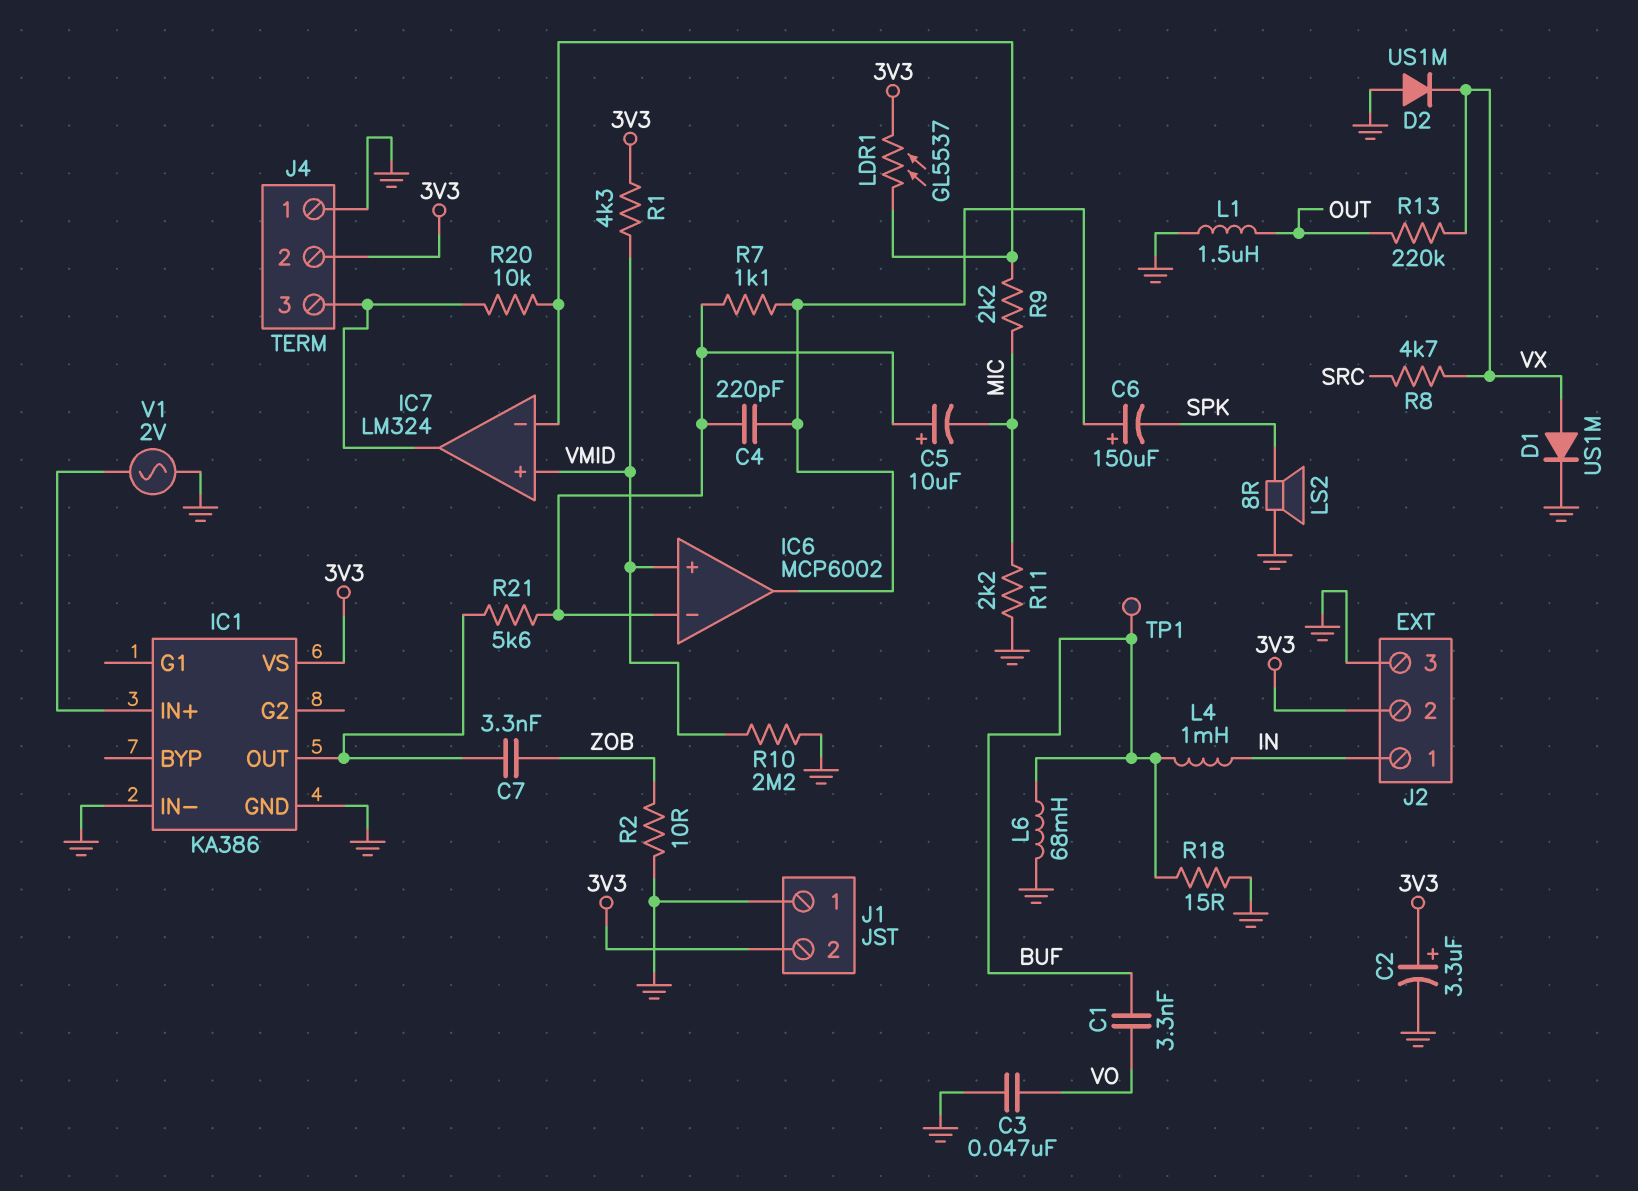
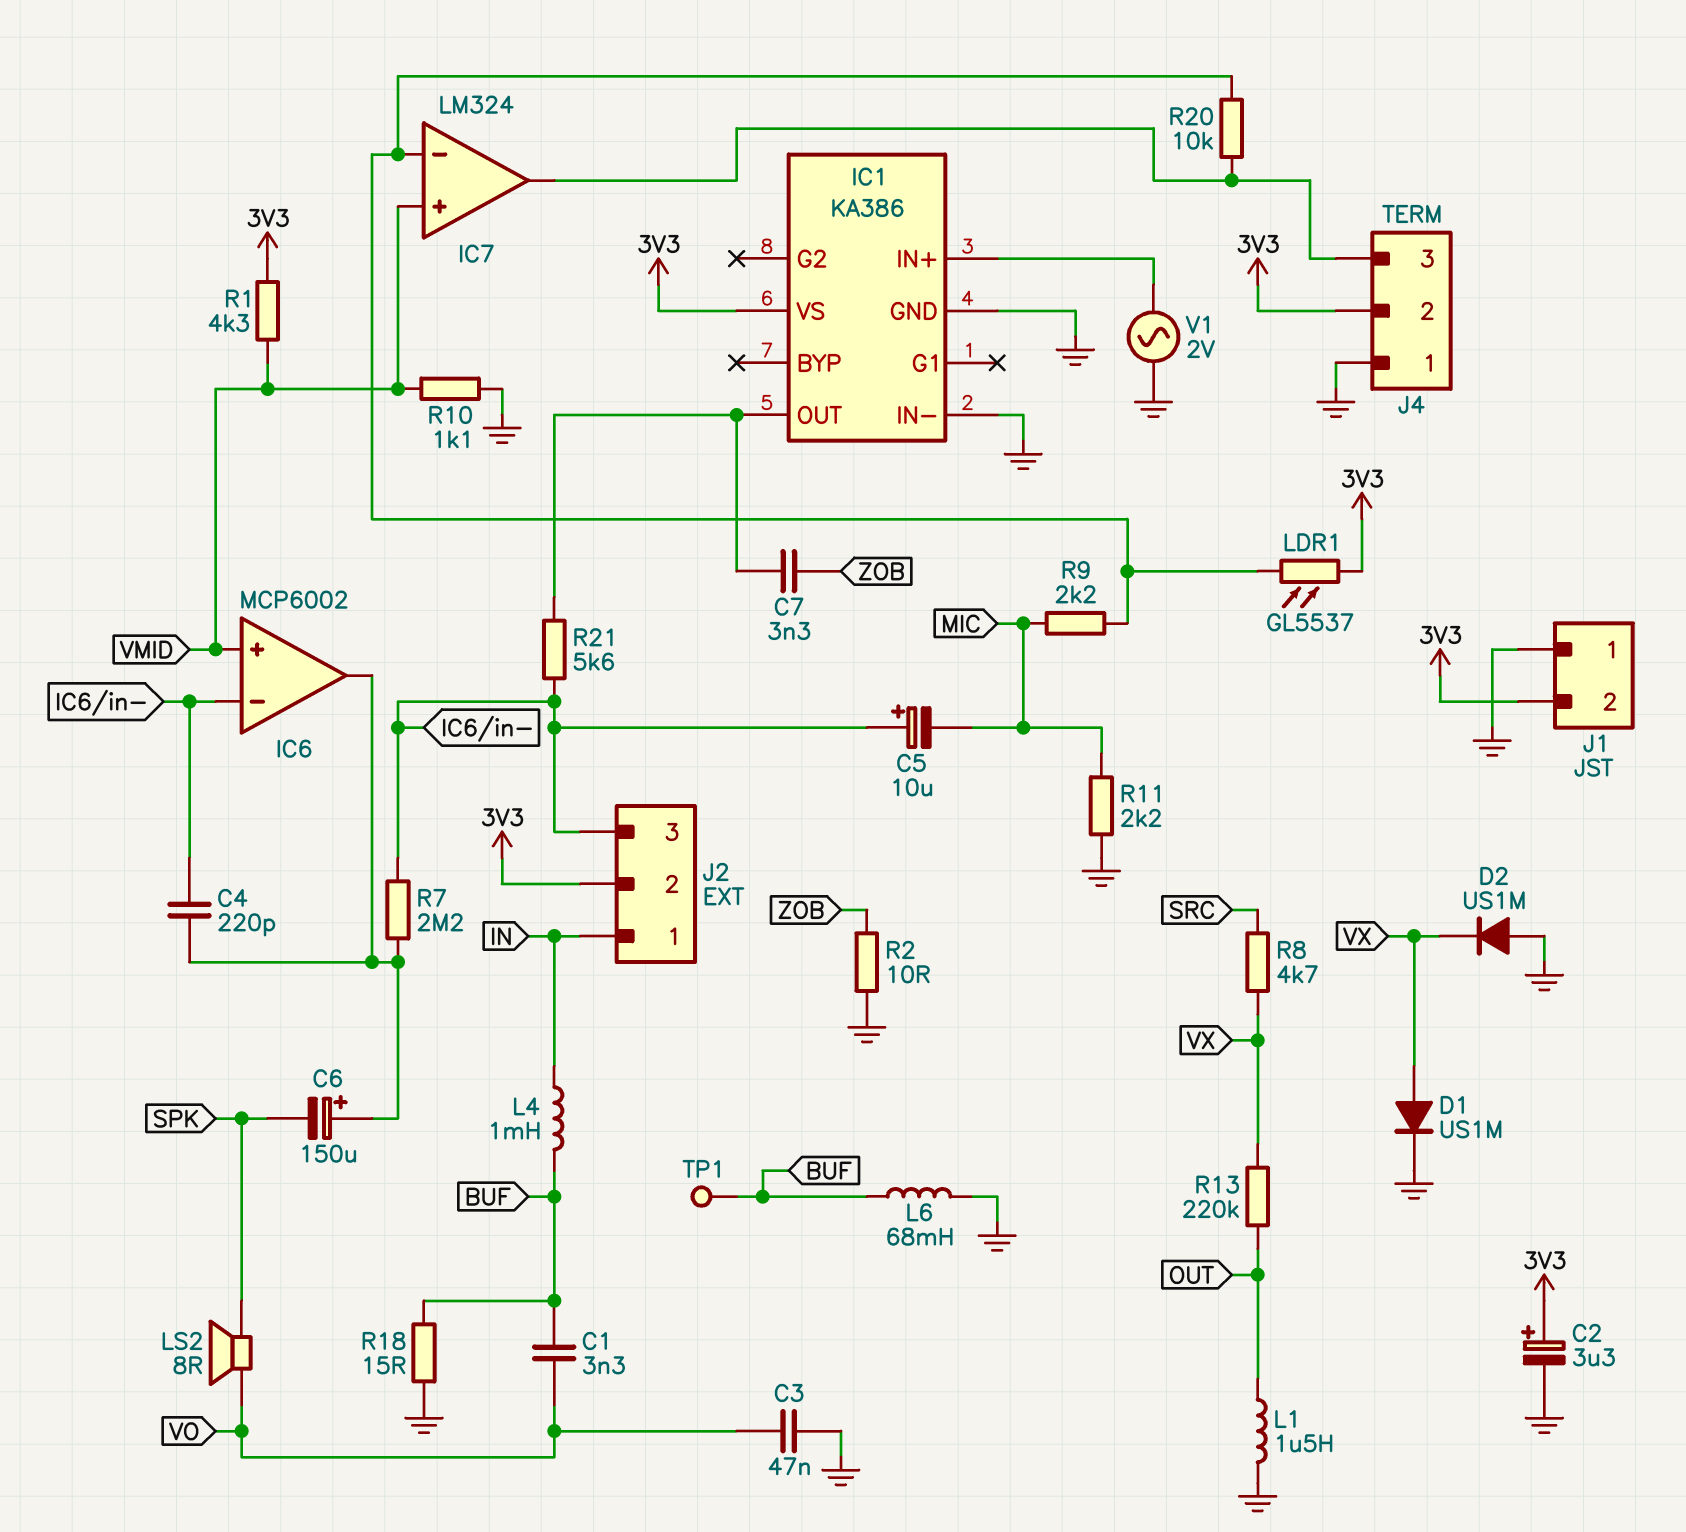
J2 pin 3: GND -> IC6/in-
LS2: speaker 8R (GND, SPK) -> speaker 8R (SPK, VO)
R7: 1.1k (IC6/in-, IC6/out) -> 2.2M (IC6/in-, IC6/out)
R10: 2.2M (GND, VMID) -> 1.1k (GND, VMID)

